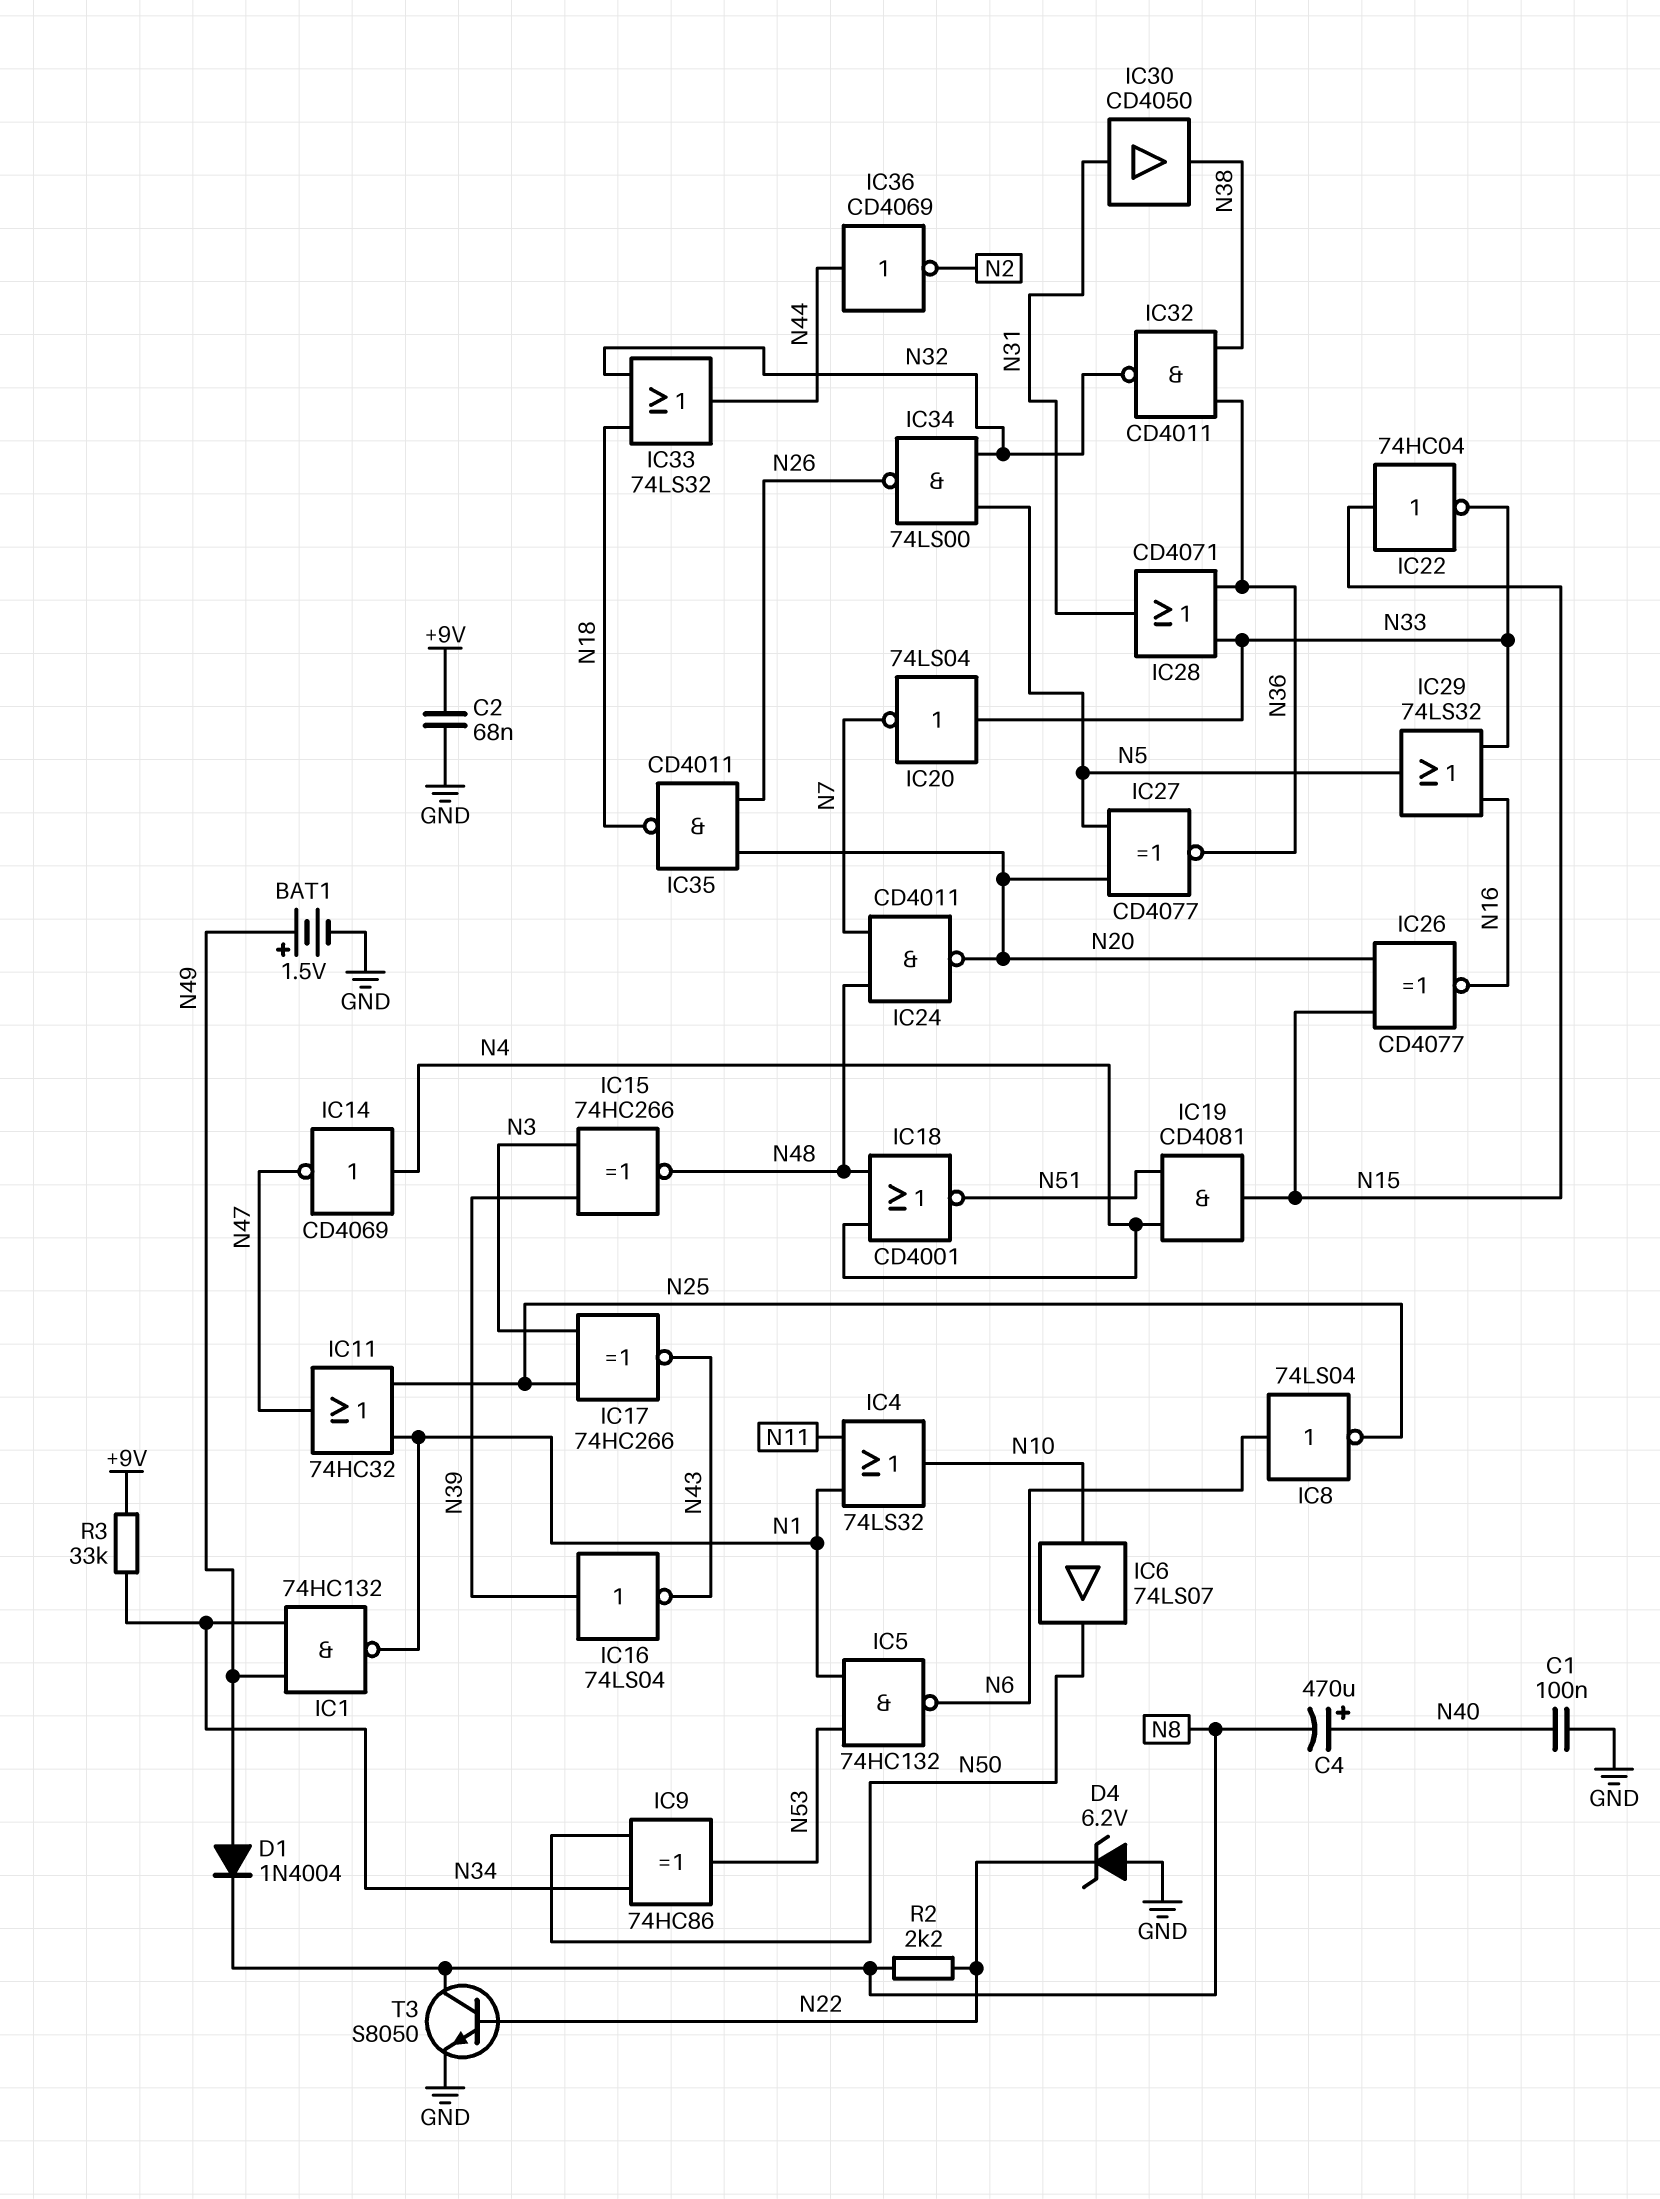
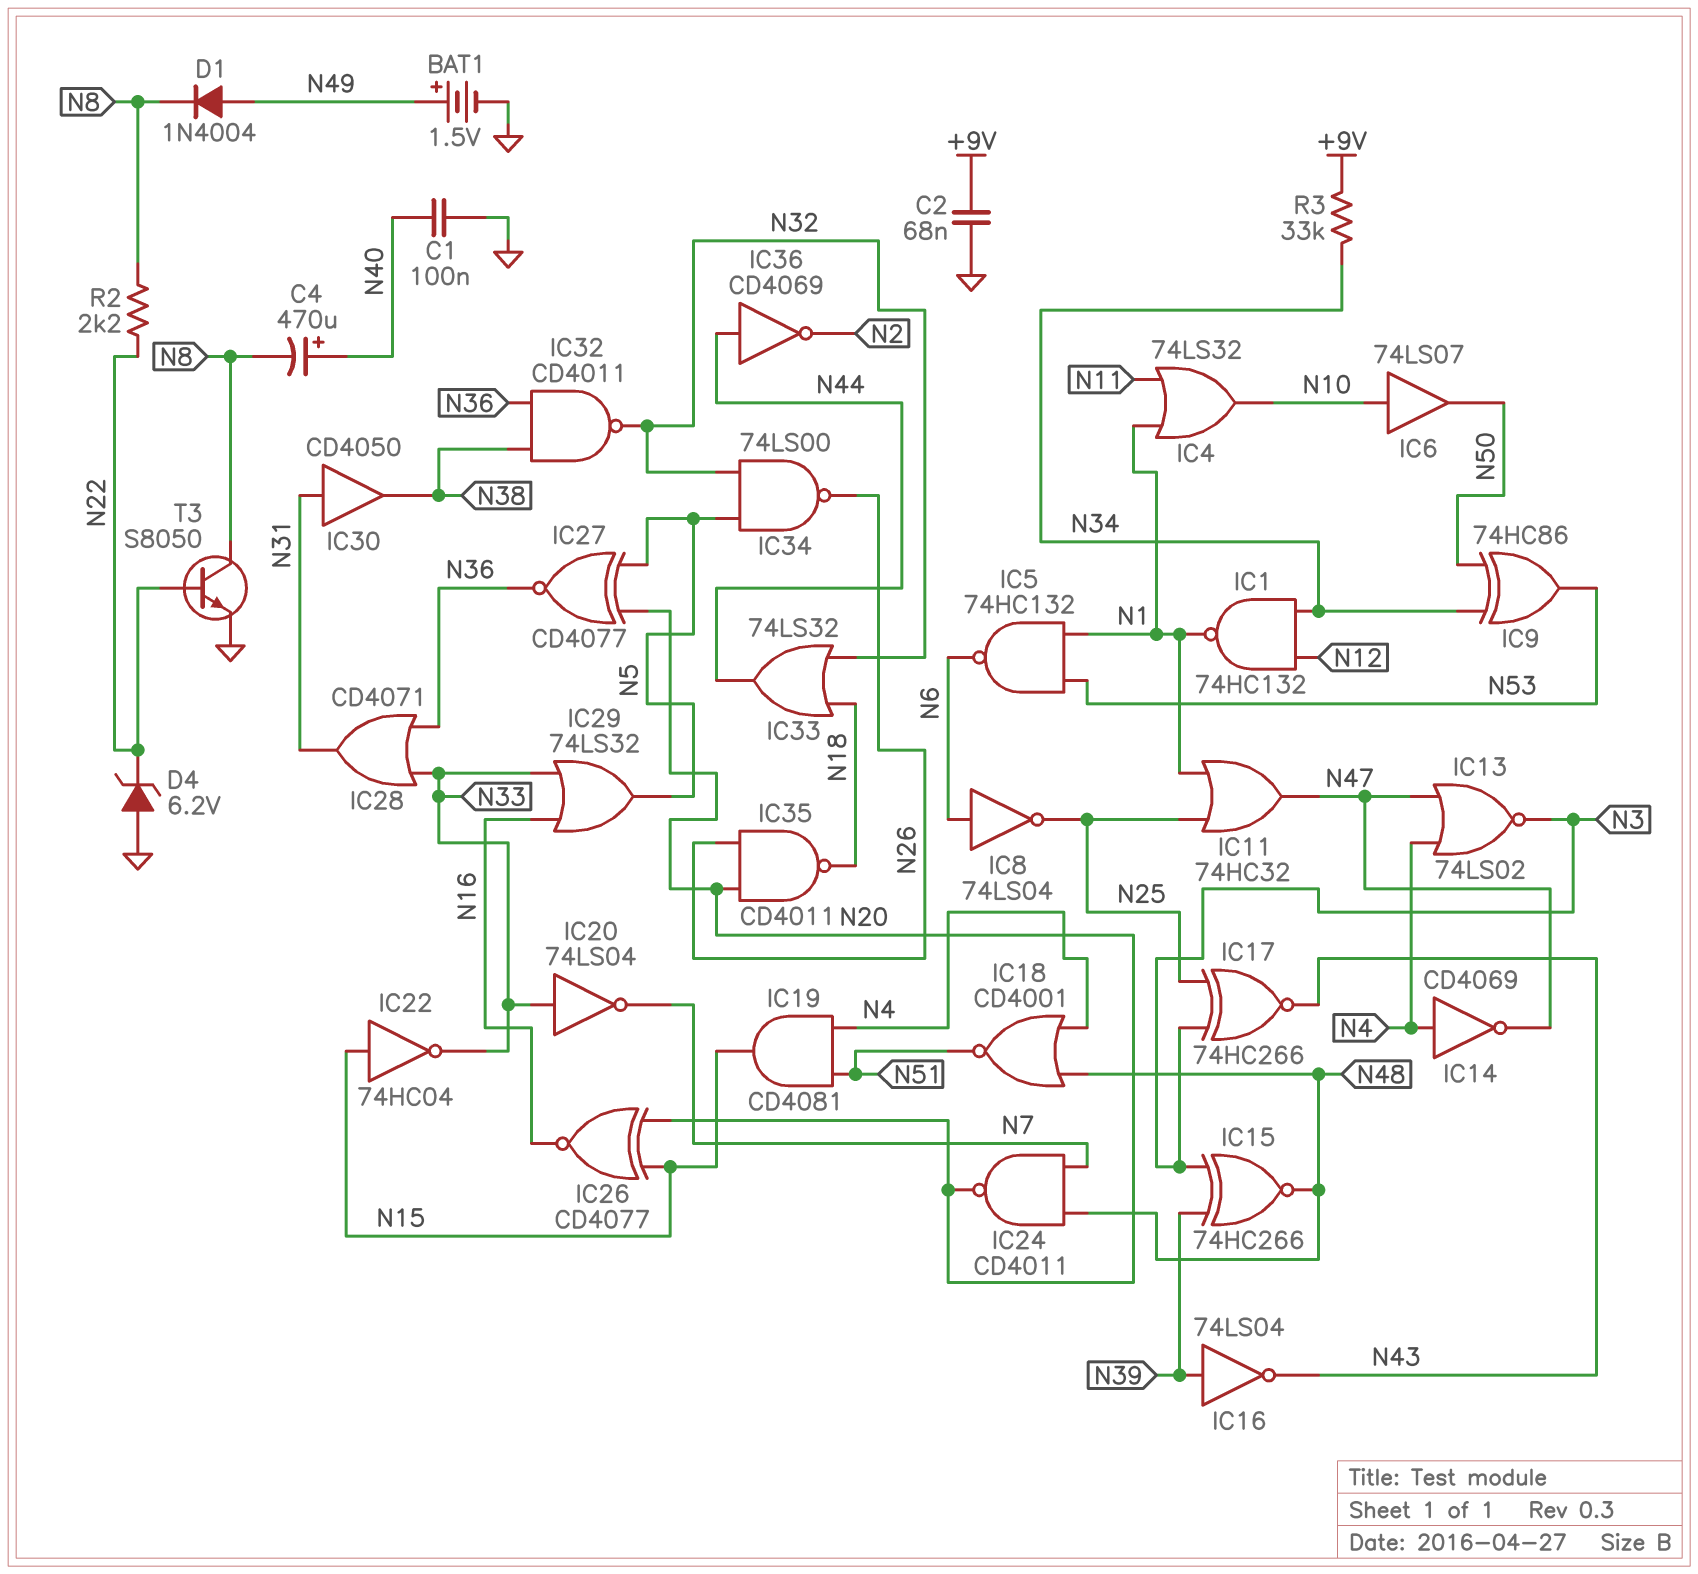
IC1: NAND 74HC132 (in N34, in N49, out N1) -> NAND 74HC132 (in N12, in N34, out N1)
IC13: none -> NOR 74LS02 (in N4, in N47, out N3)

